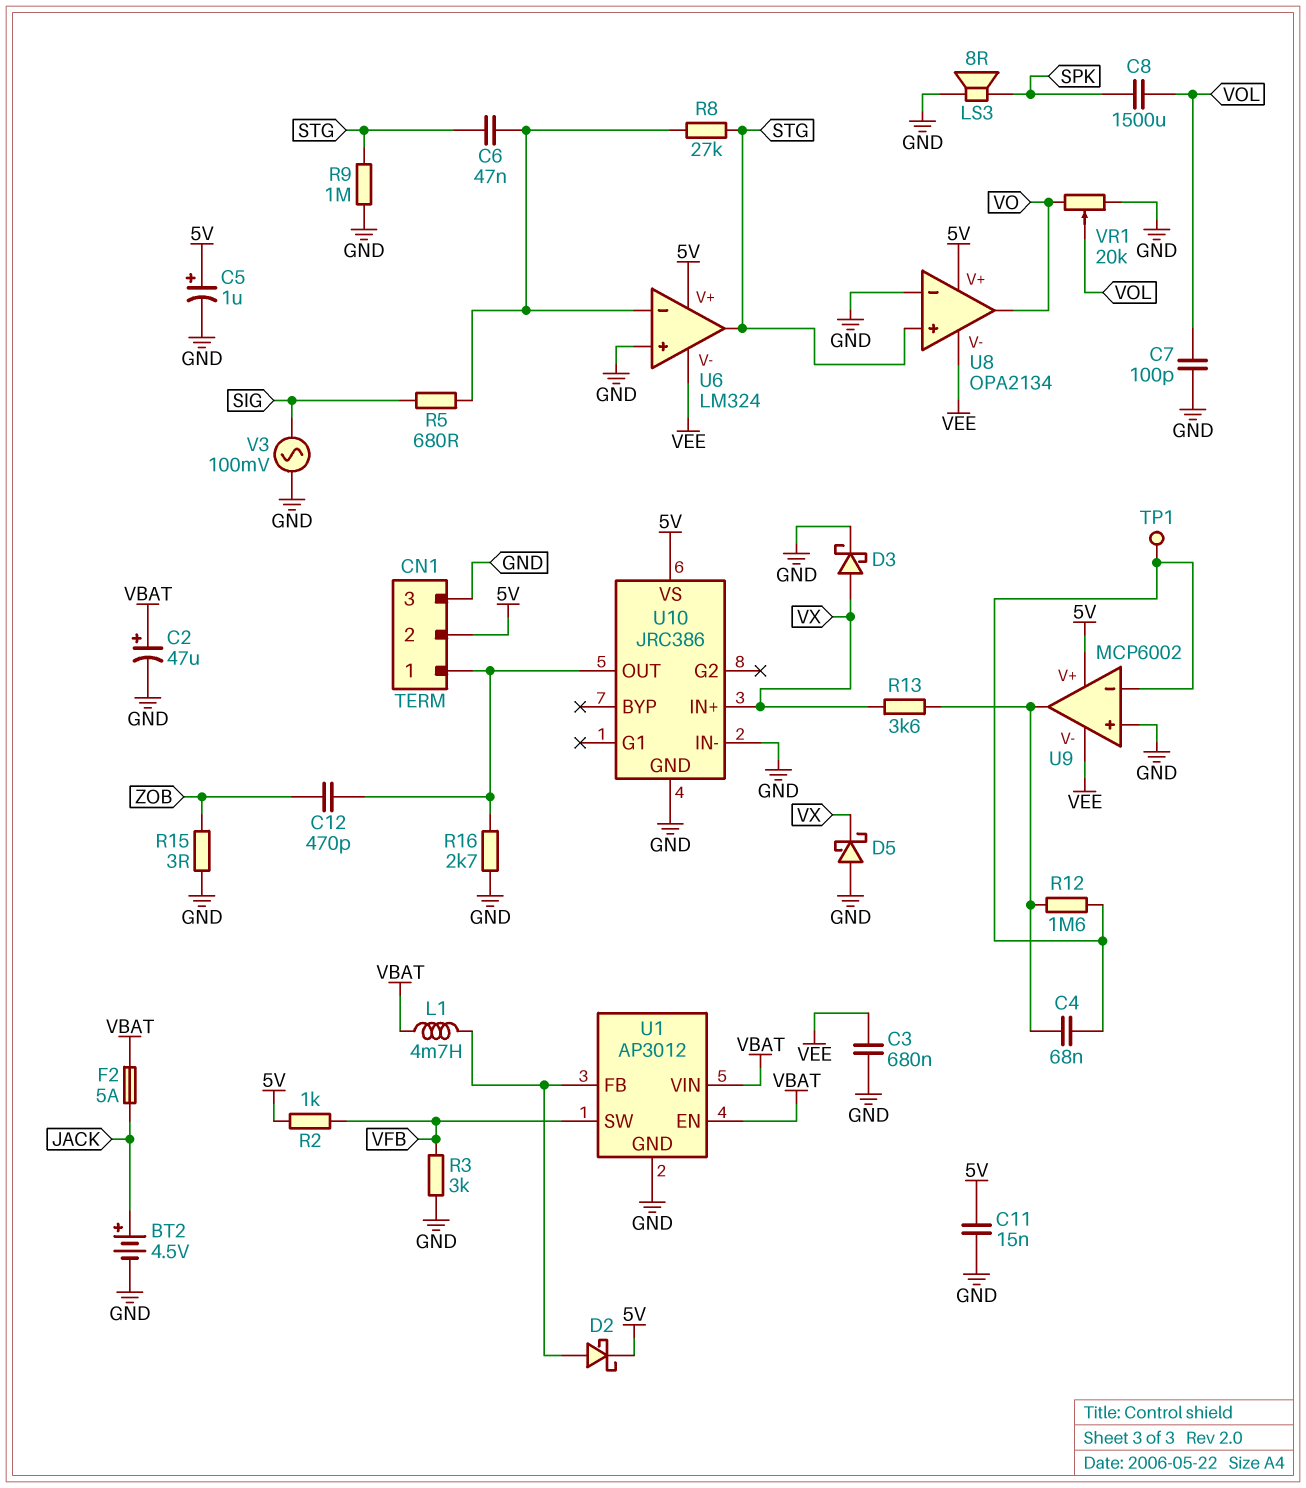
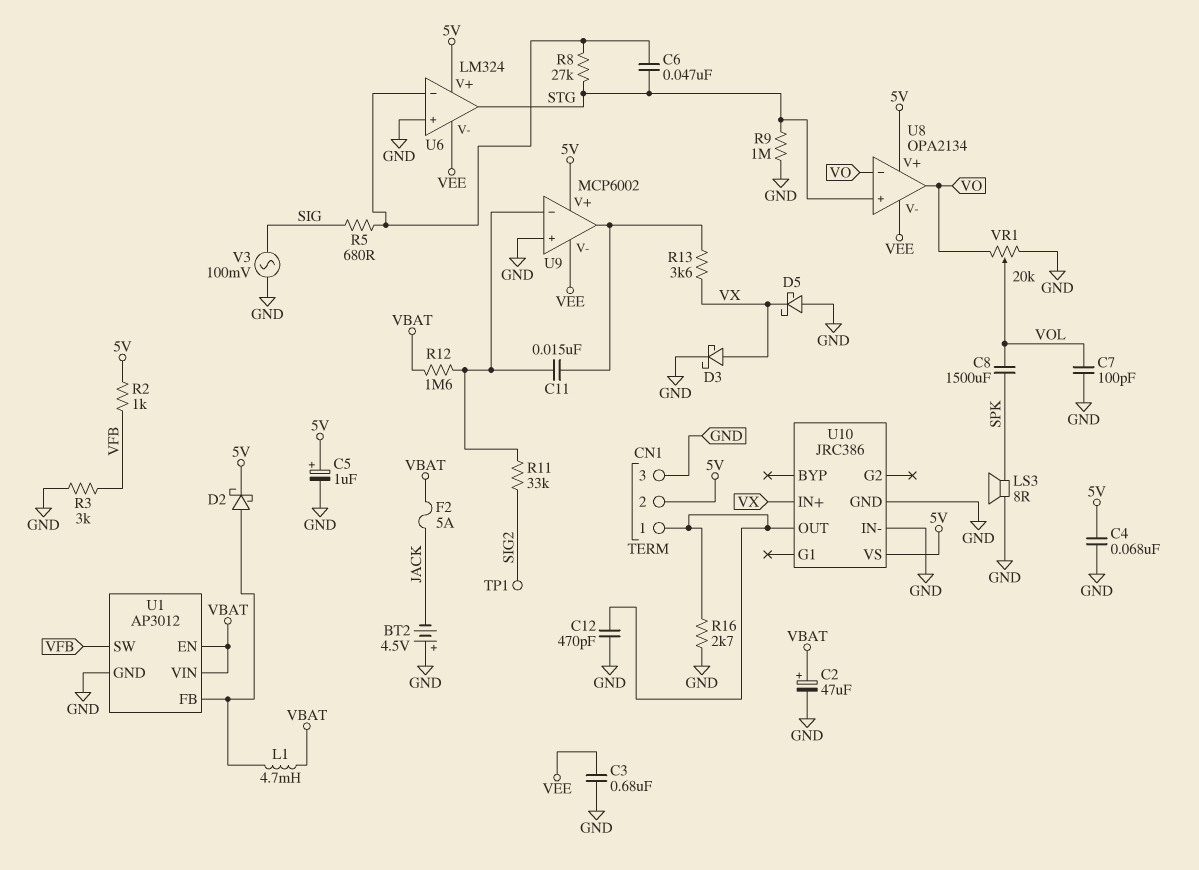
BT2: 4.5V (plus JACK, minus GND) -> 4.5V (plus GND, minus JACK)
C4: 68nF (U9/in-, U9/out) -> 68nF (5V, GND)
C11: 15nF (5V, GND) -> 15nF (U9/in-, U9/out)
C12: 470pF (CN1/1, ZOB) -> 470pF (CN1/1, GND)
R11: none -> 33k (SIG2, U9/in-)
R12: 1.6M (U9/in-, U9/out) -> 1.6M (U9/in-, VBAT)
R15: 3 (GND, ZOB) -> none
TP1: test point (U9/in-) -> test point (SIG2)
U8 pin in-: GND -> VO

